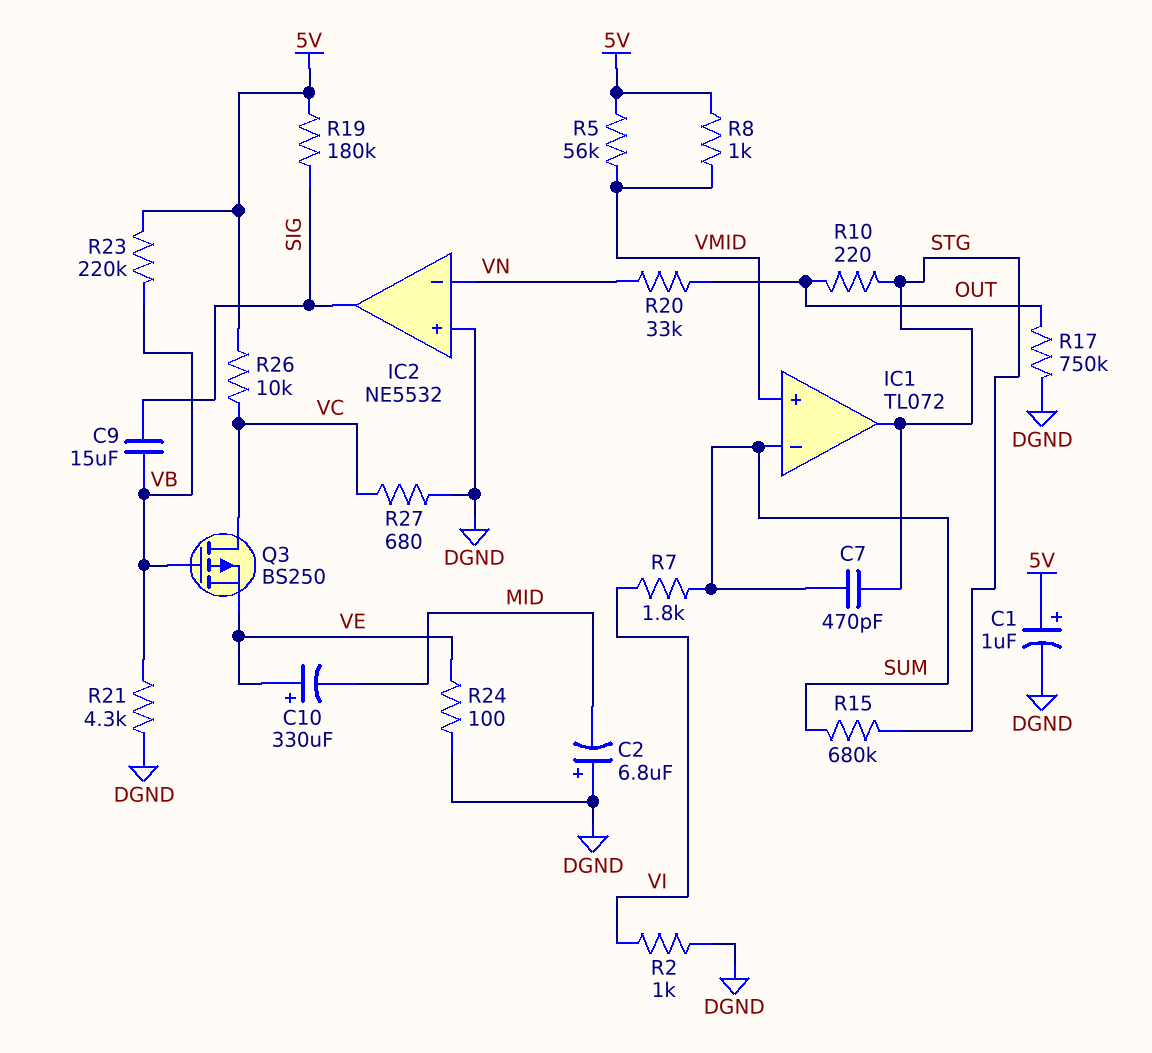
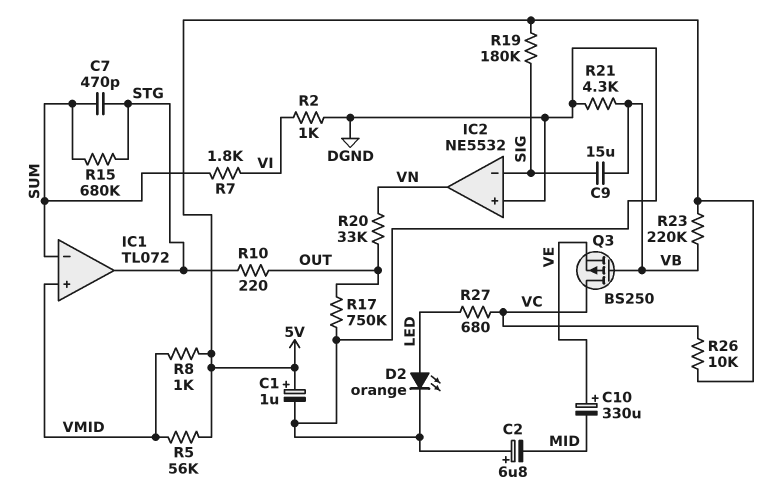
D2: none -> LED orange (A LED, K DGND)
IC2 pin in-: VN -> SIG
IC2 pin out: SIG -> VN
R24: 100 (DGND, VE) -> none
R27: 680 (DGND, VC) -> 680 (LED, VC)

